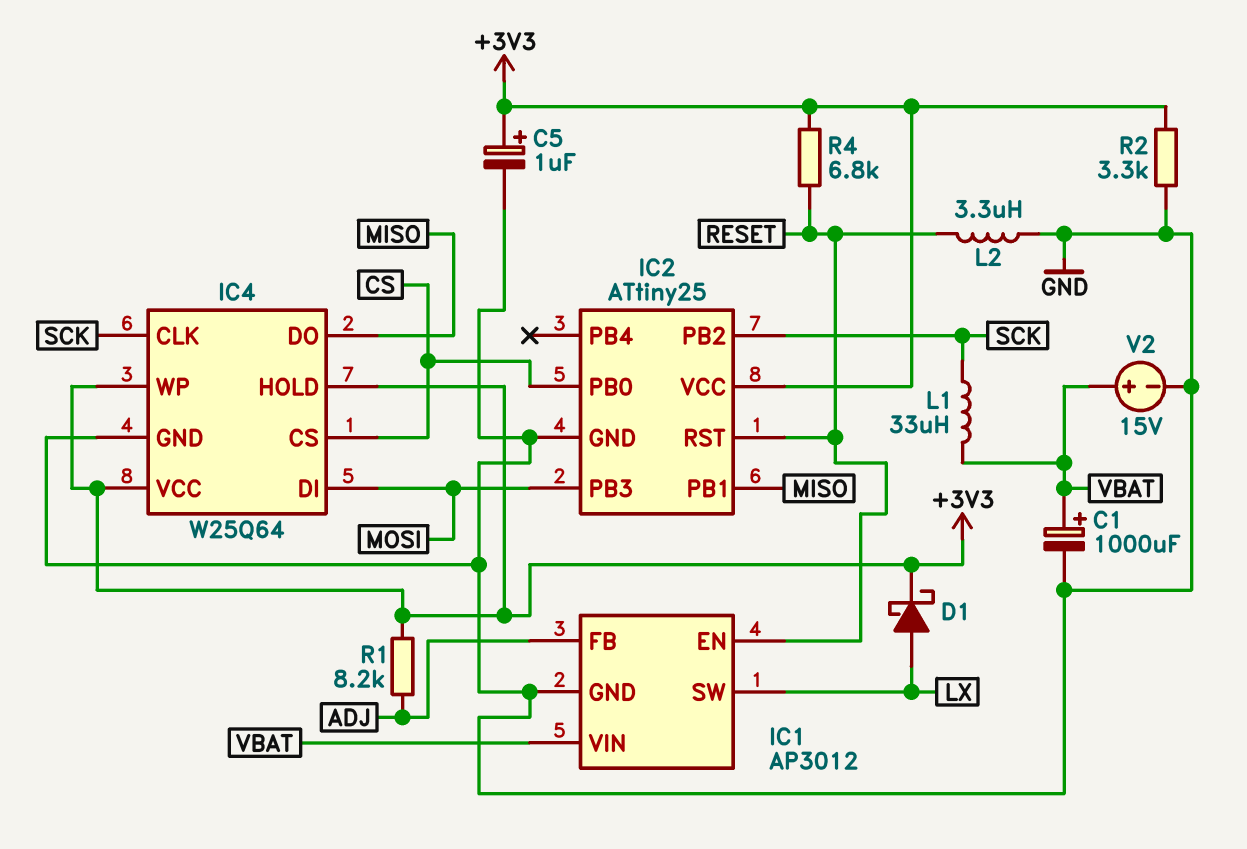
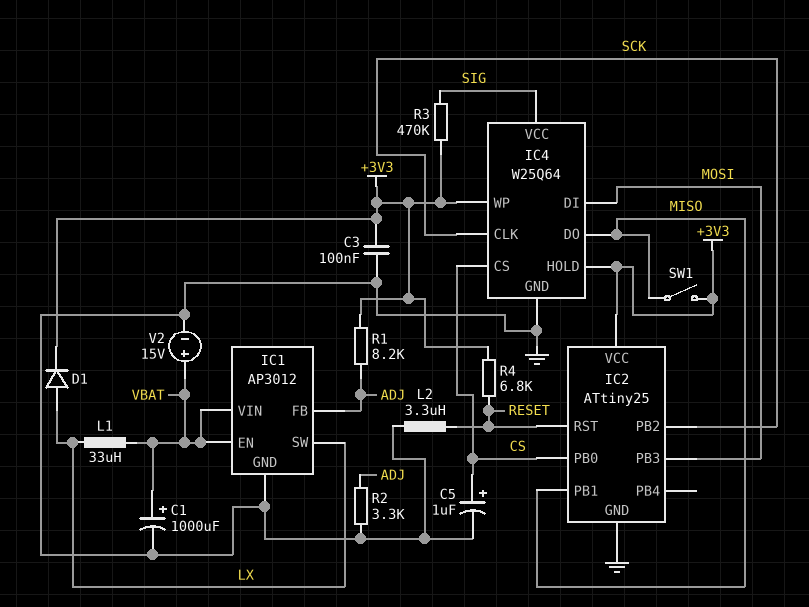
C3: none -> 100nF (+3V3, GND)
C5: 1uF (plus +3V3, minus GND) -> 1uF (plus CS, minus GND)
D1: schottky (A LX, K +3V3) -> diode (A LX, K +3V3)
IC1 pin EN: RESET -> VBAT
IC4 pin VCC: +3V3 -> SIG
L1: 33uH (SCK, VBAT) -> 33uH (LX, VBAT)
R2: 3.3k (+3V3, GND) -> 3.3k (ADJ, GND)
R3: none -> 470k (+3V3, SIG)
SW1: none -> switch (+3V3, MISO)

